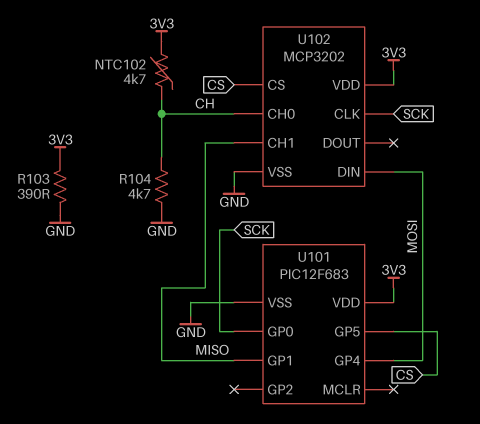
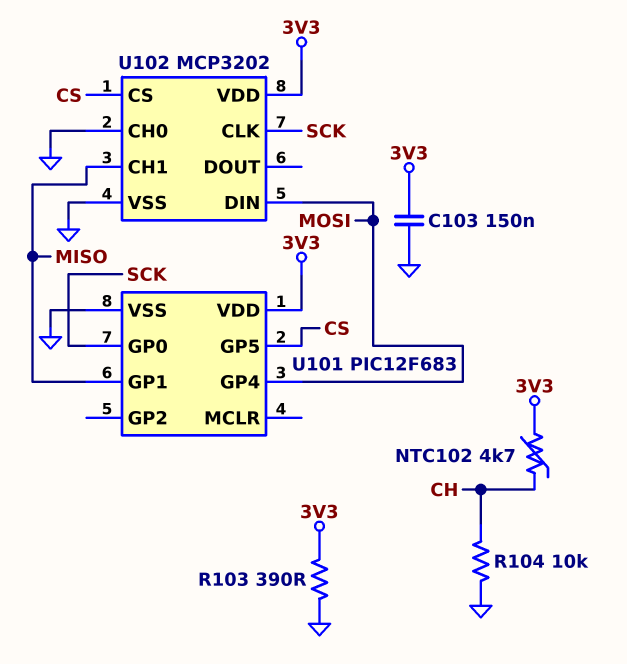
C103: none -> 150nF (3V3, GND)
R104: 4.7k (CH, GND) -> 10k (CH, GND)
U102 pin CH0: CH -> GND

